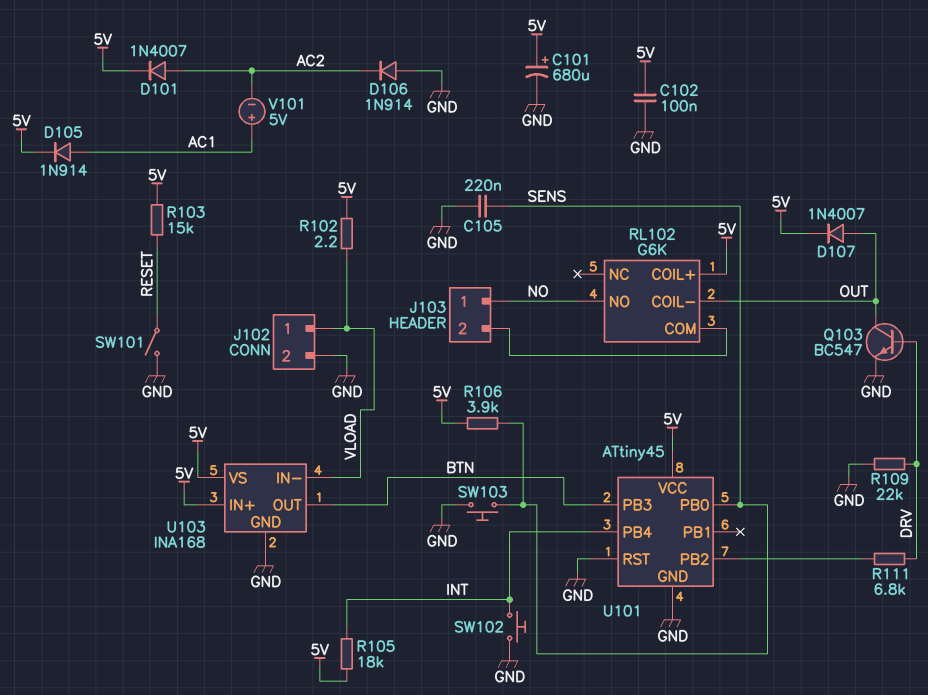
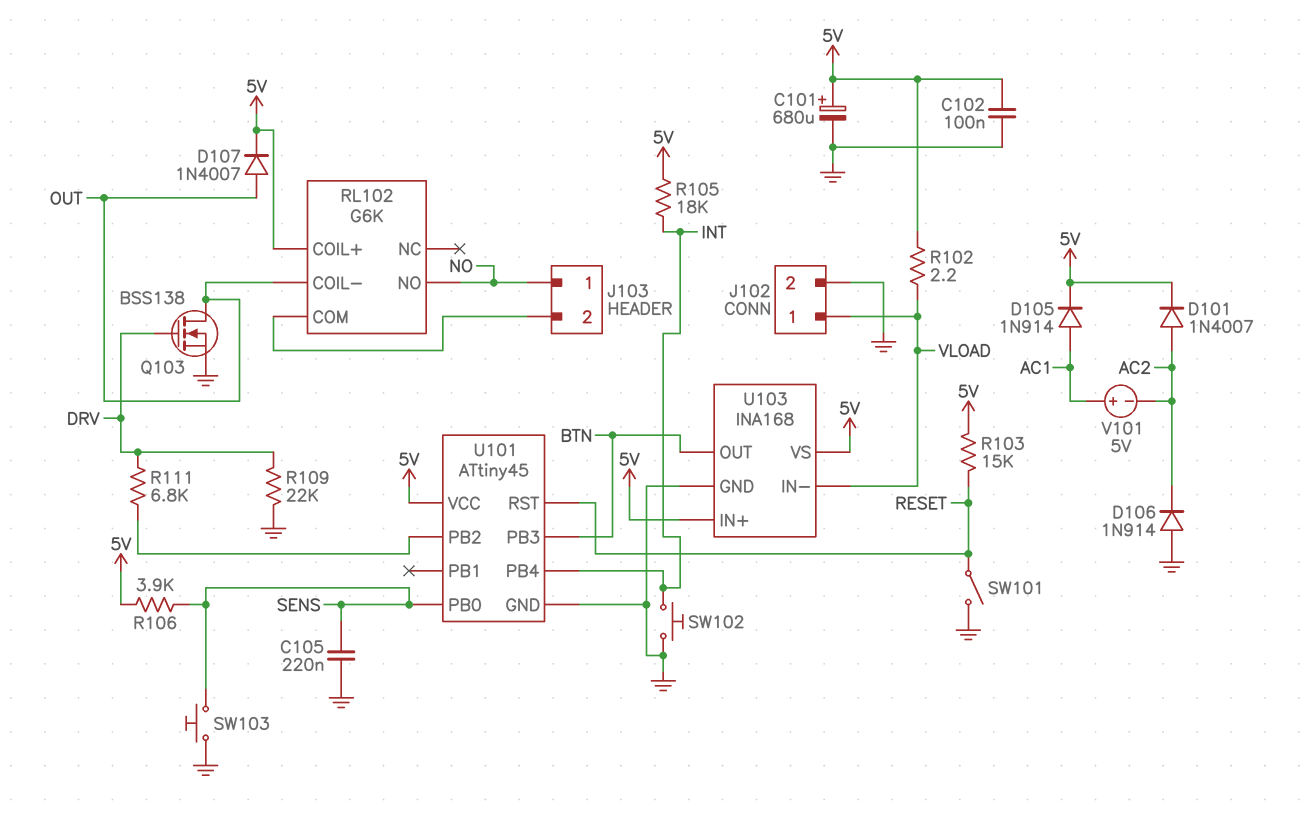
Q103: NPN BC547 (B DRV, C OUT, E GND) -> NMOS BSS138 (G DRV, D OUT, S GND)
U101 pin RST: GND -> RESET

